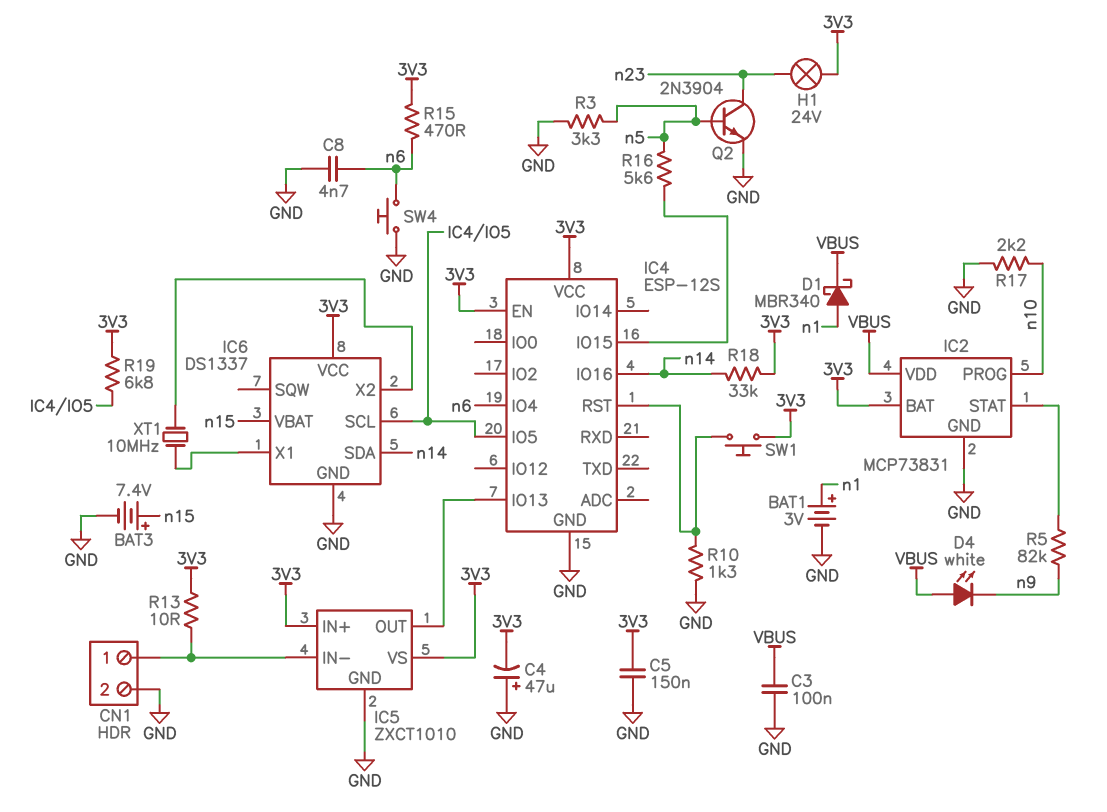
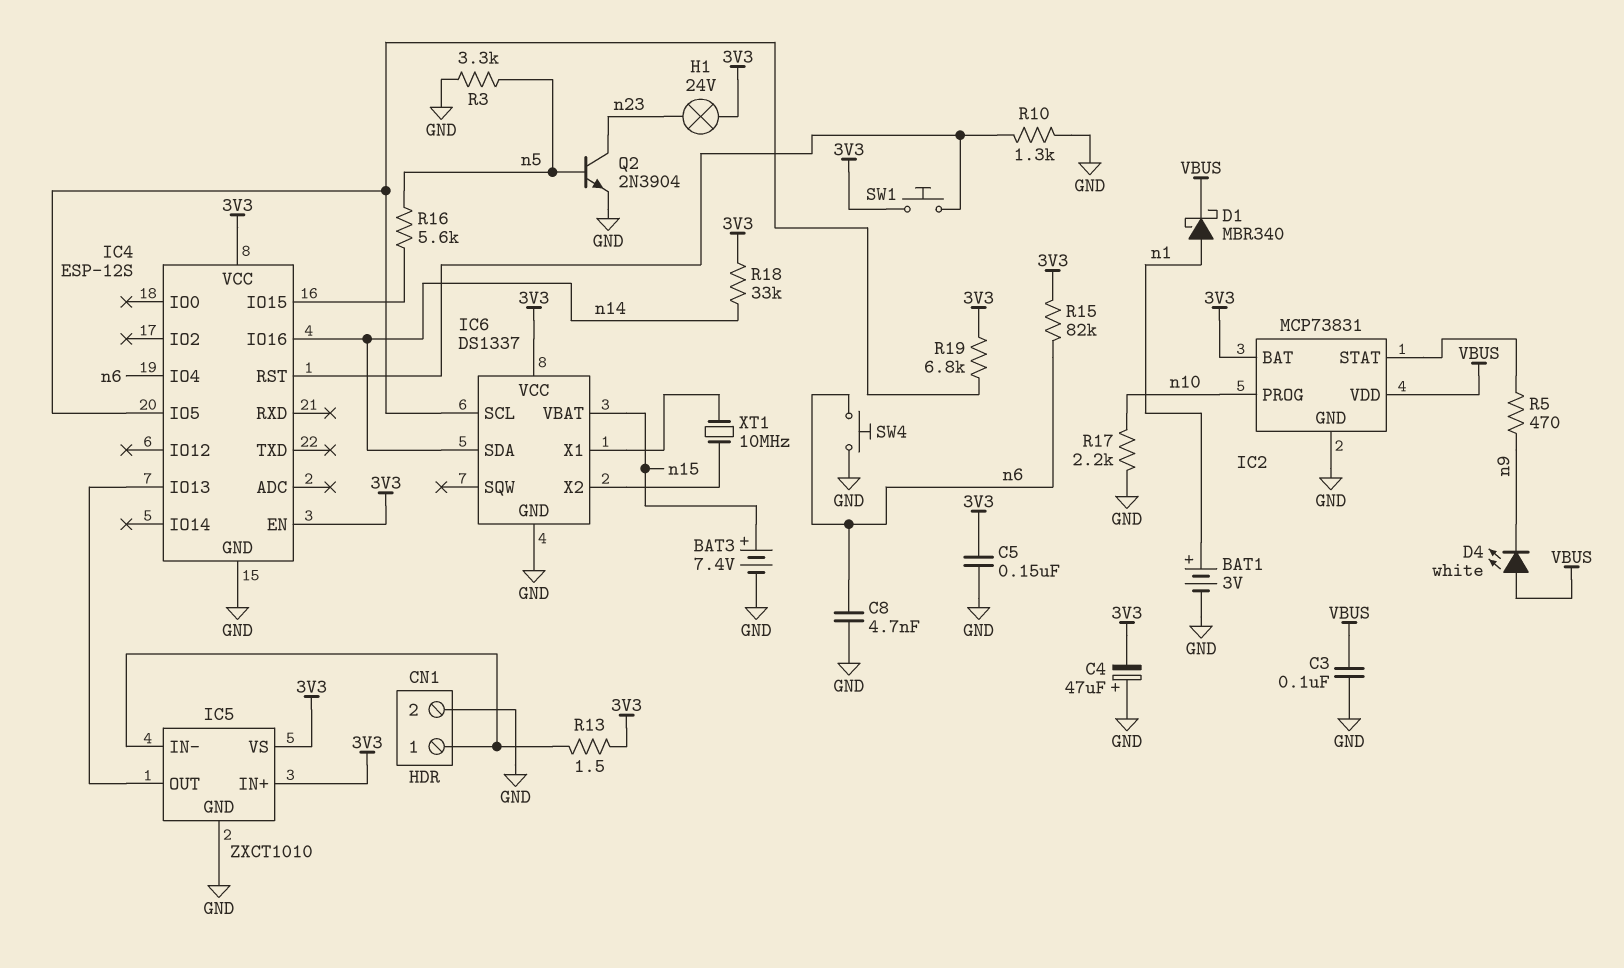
R5: 82k (IC2/STAT, n9) -> 470 (IC2/STAT, n9)
R13: 10 (3V3, CN1/1) -> 1.5 (3V3, CN1/1)
R15: 470 (3V3, n6) -> 82k (3V3, n6)

